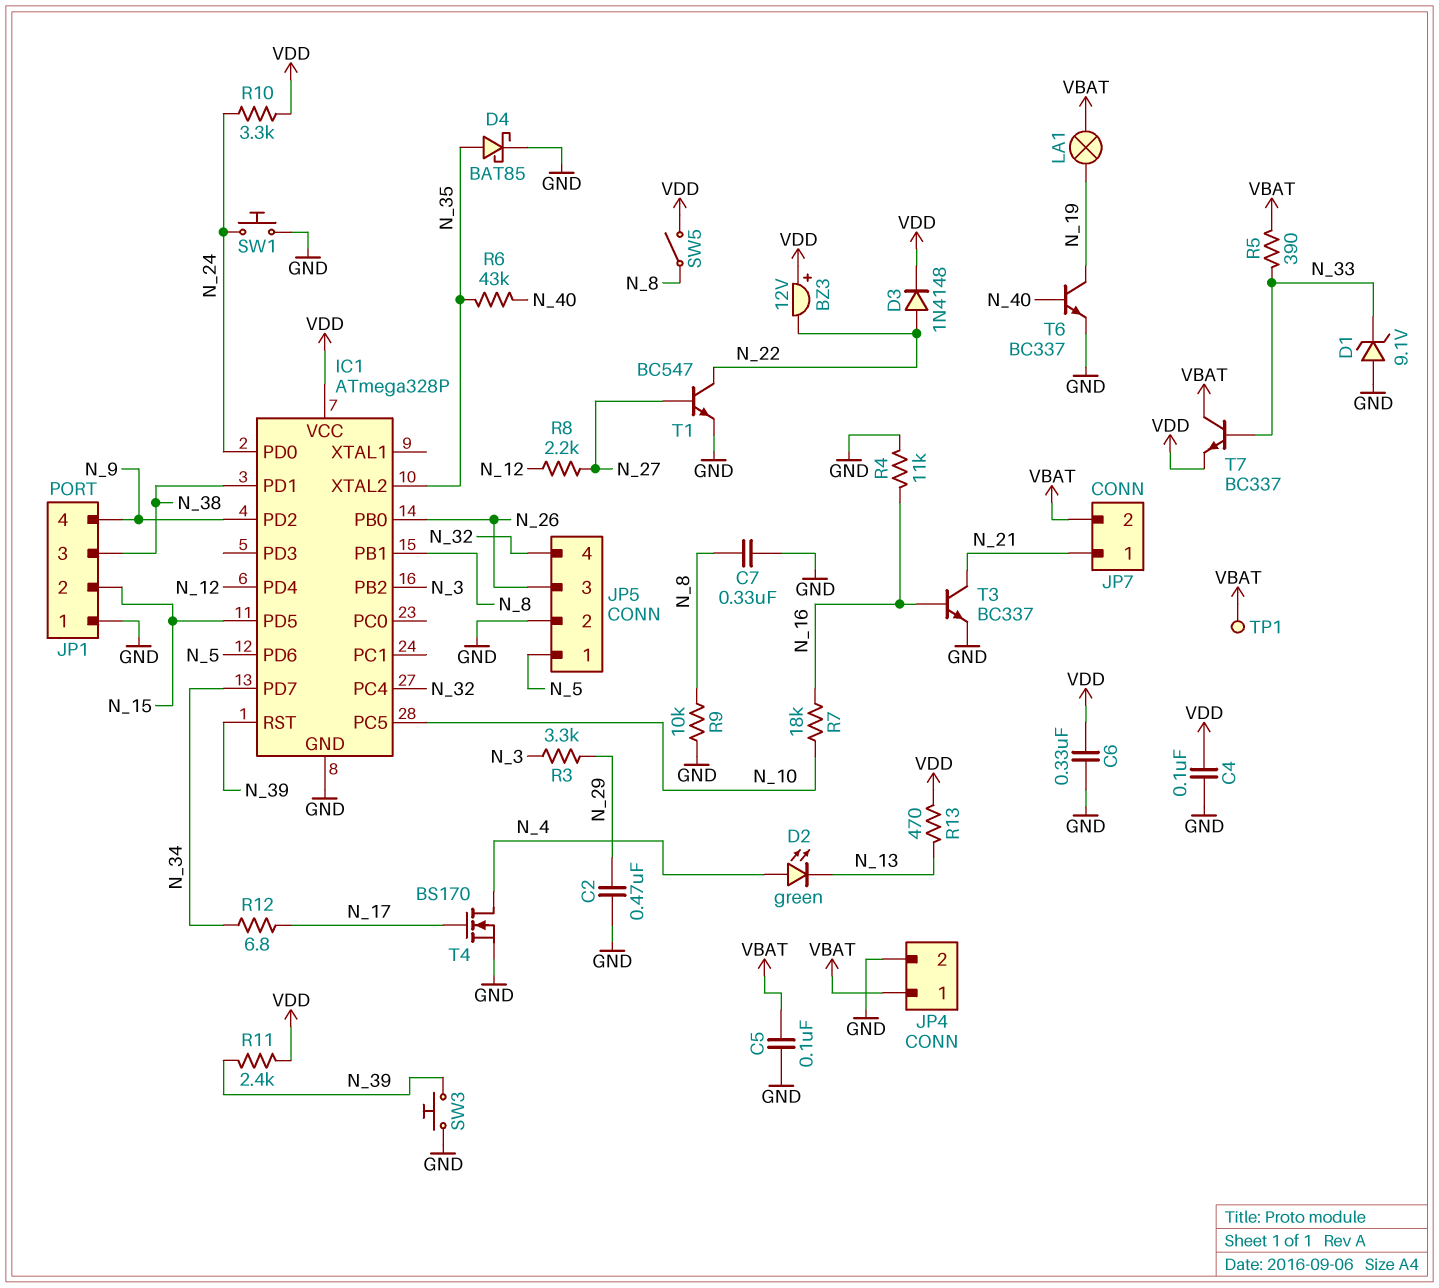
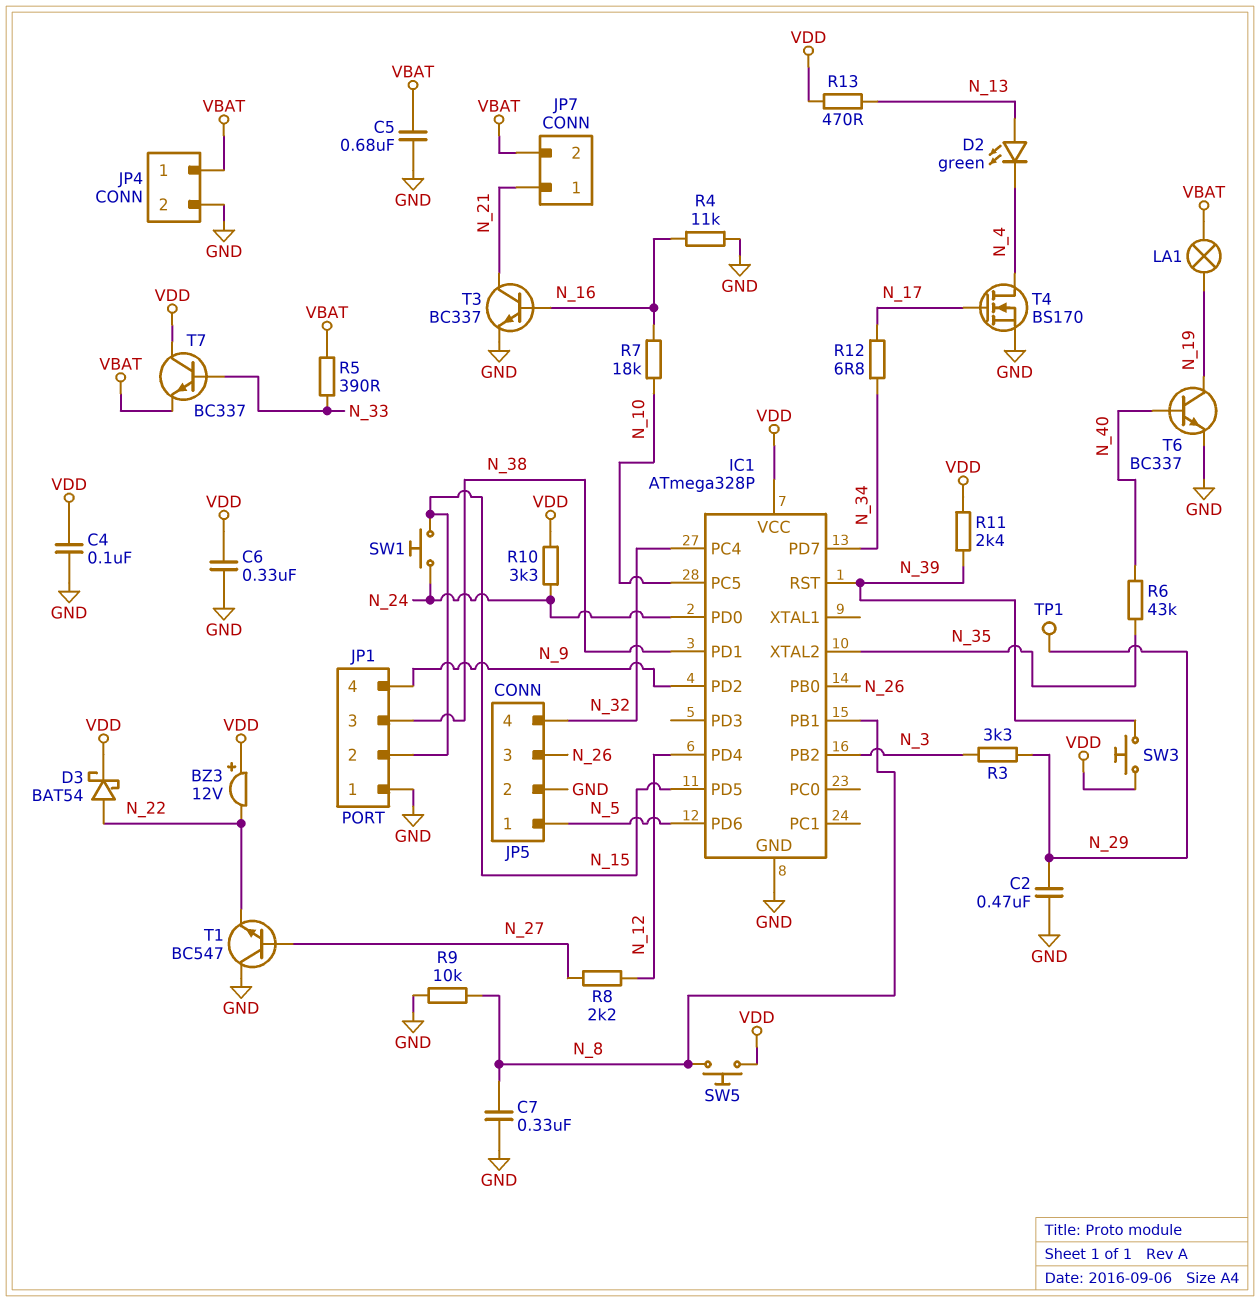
C5: 100nF (GND, VBAT) -> 680nF (GND, VBAT)
D1: zener 9.1V (A GND, K N_33) -> none
D2: LED green (A N_4, K N_13) -> LED green (A N_13, K N_4)
D3: diode 1N4148 (A N_22, K VDD) -> schottky BAT54 (A N_22, K VDD)
D4: schottky BAT85 (A N_35, K GND) -> none
SW1: button (GND, N_24) -> button (N_15, N_24)
SW3: button (GND, N_39) -> button (N_39, VDD)
SW5: switch (N_8, VDD) -> button (N_8, VDD)
T1: NPN BC547 (B N_27, C N_22, E GND) -> NPN BC547 (B N_27, C GND, E N_22)
T7: NPN BC337 (B N_33, C VBAT, E VDD) -> NPN BC337 (B N_33, C VDD, E VBAT)
TP1: test point (VBAT) -> test point (N_29)

